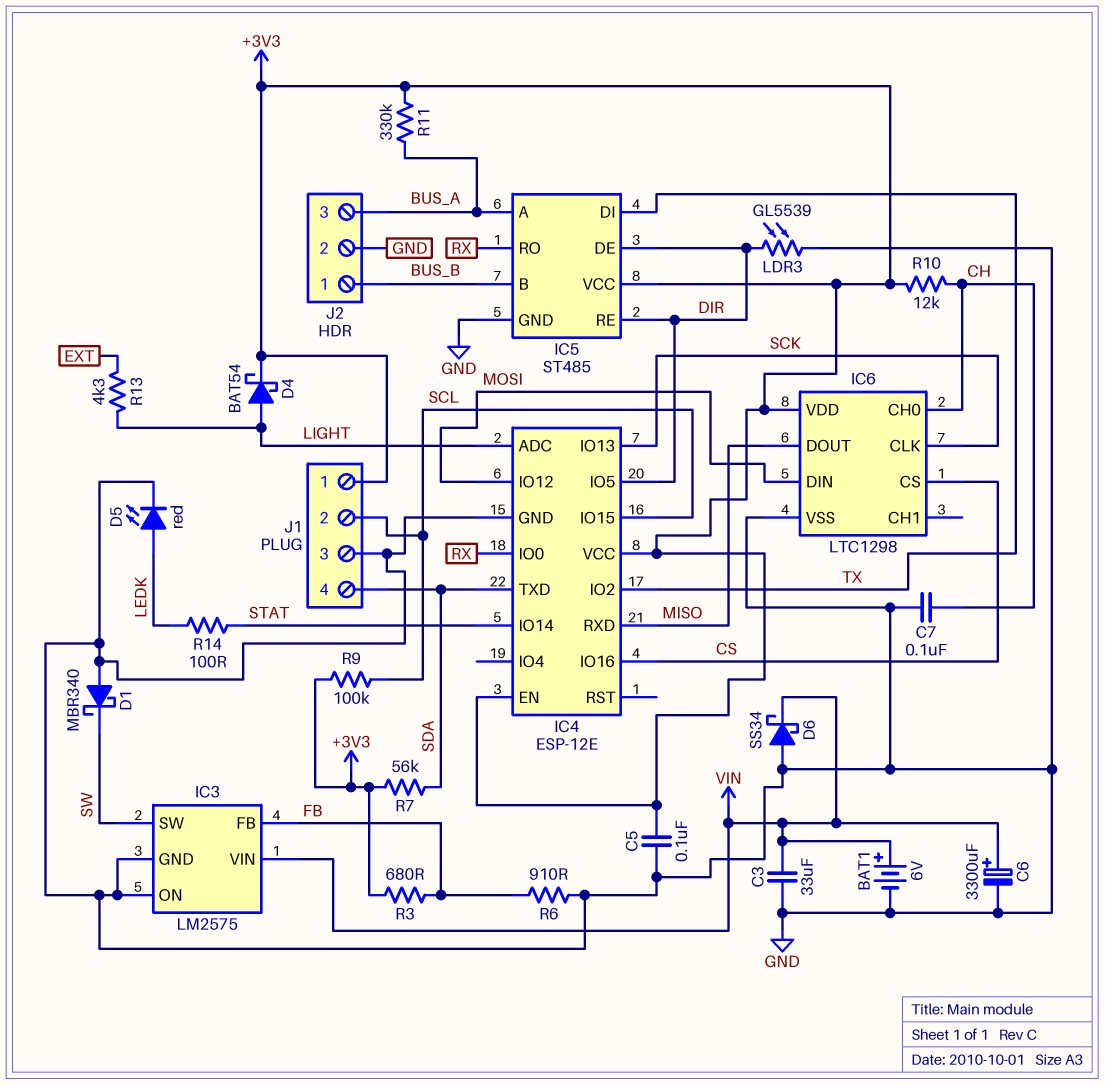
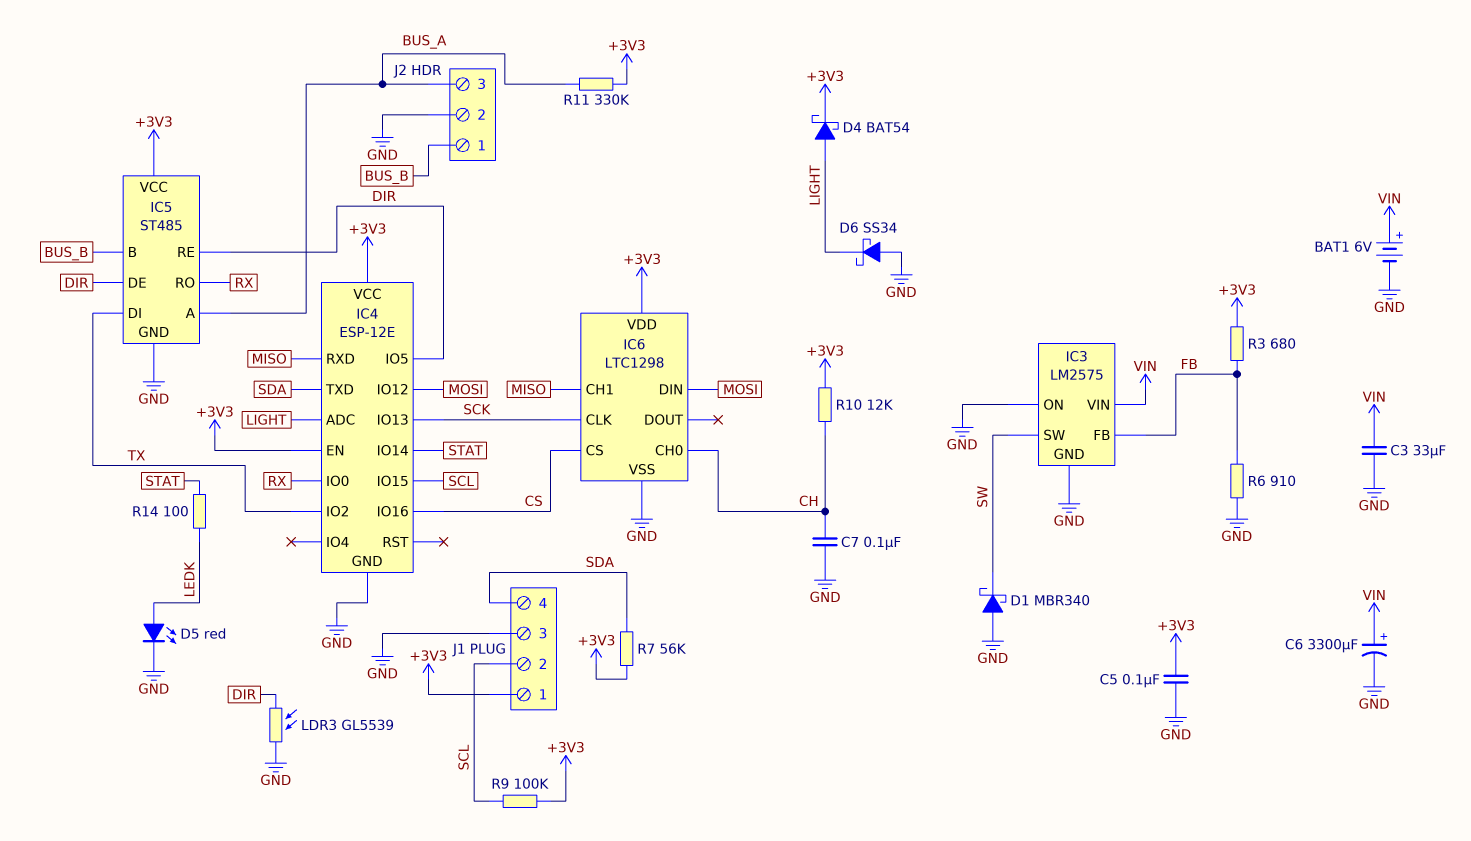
D6: schottky SS34 (A GND, K VIN) -> schottky SS34 (A GND, K LIGHT)
IC6 pin CH1: none -> MISO
IC6 pin DOUT: MISO -> none
R13: 4.3k (EXT, LIGHT) -> none

